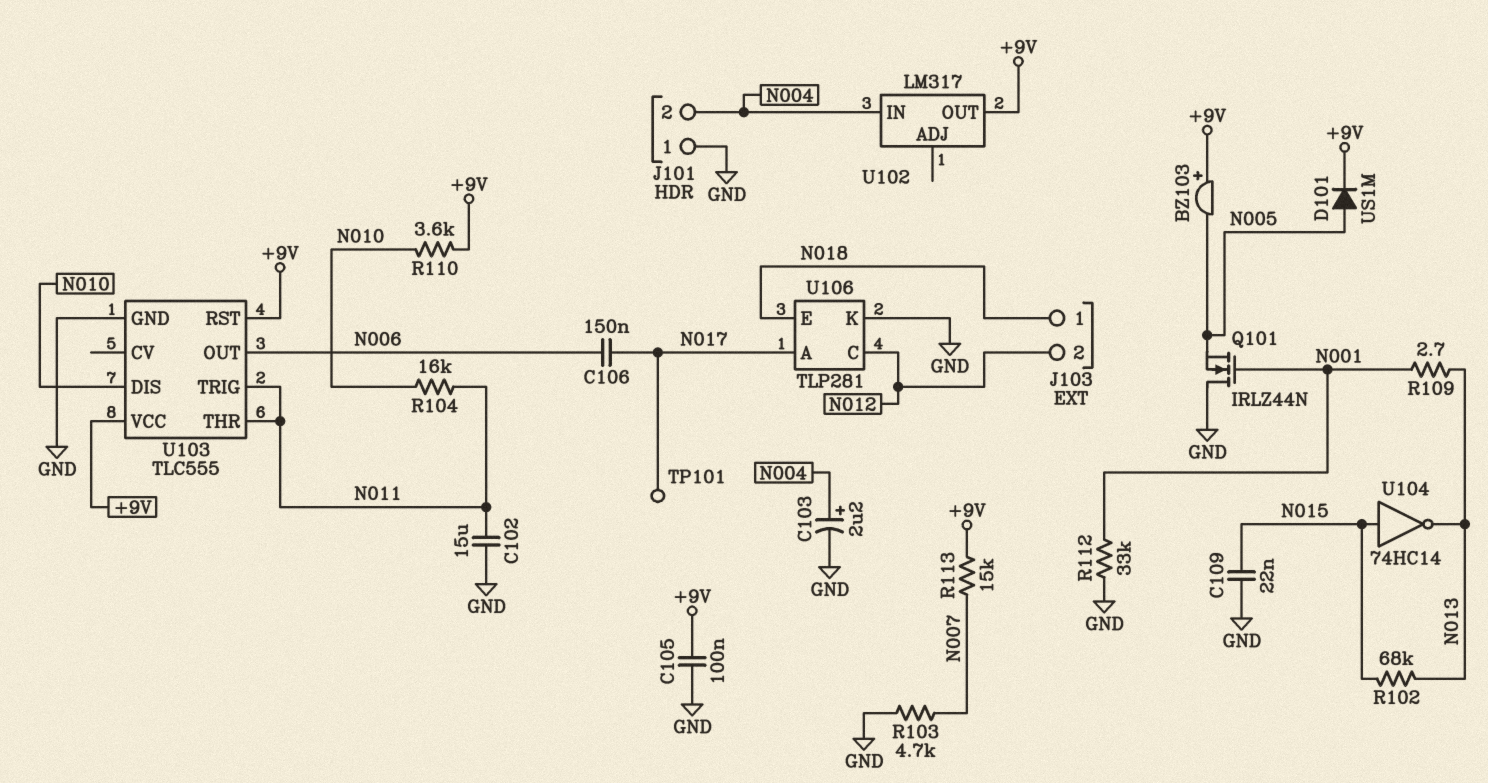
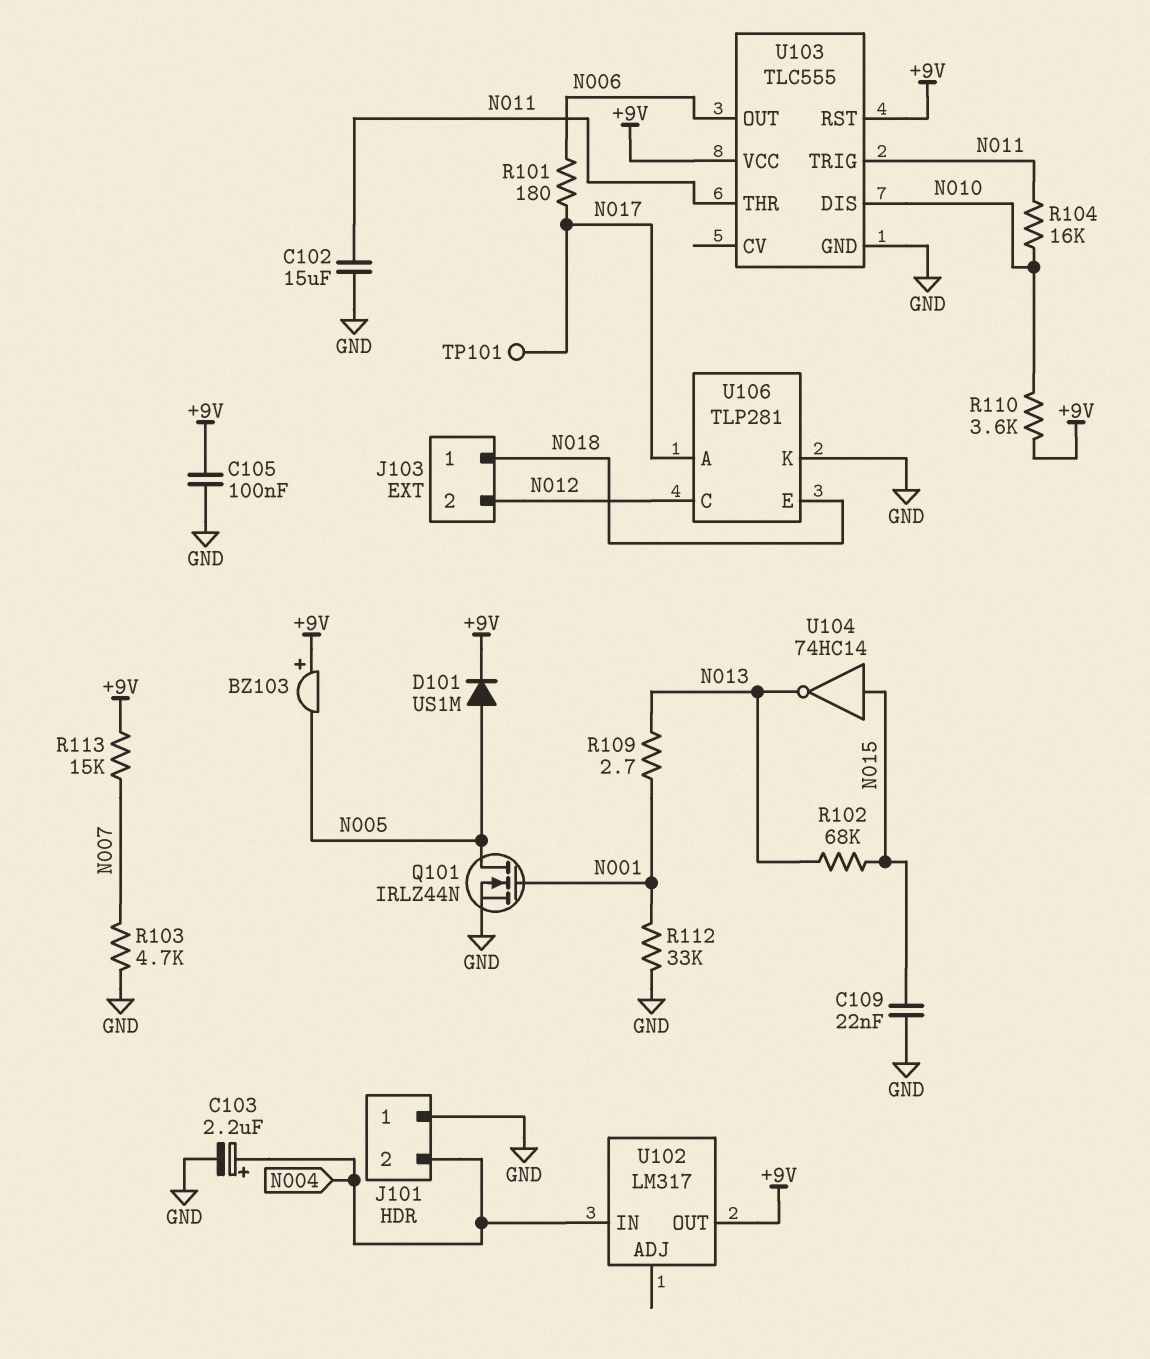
C106: 150nF (N006, N017) -> none
Q101: NMOS IRLZ44N (G N001, D GND, S N005) -> NMOS IRLZ44N (G N001, D N005, S GND)
R101: none -> 180 (N006, N017)

